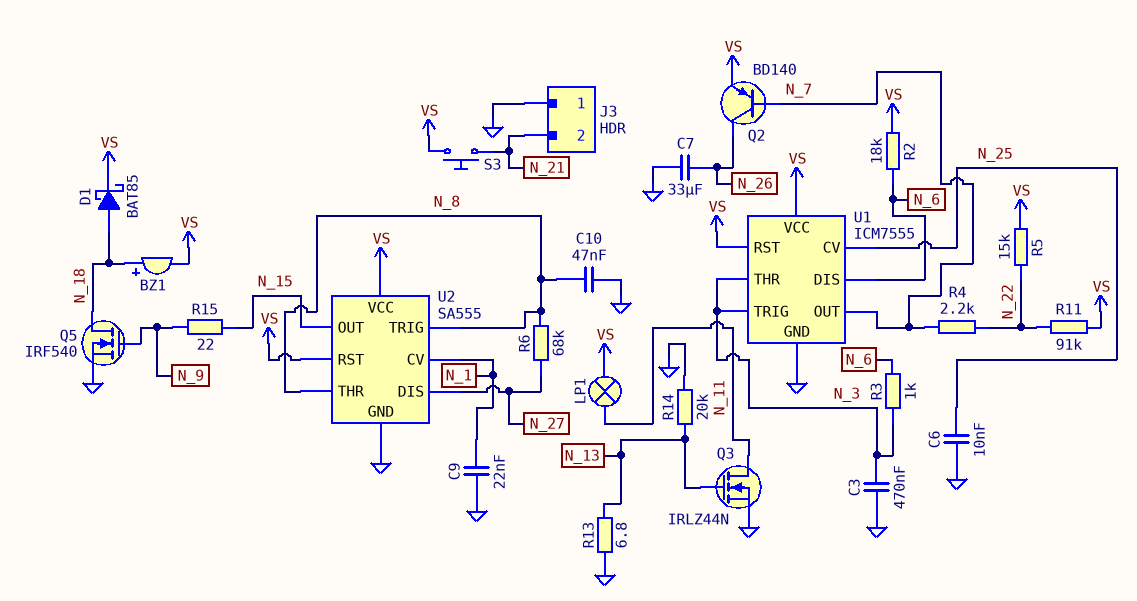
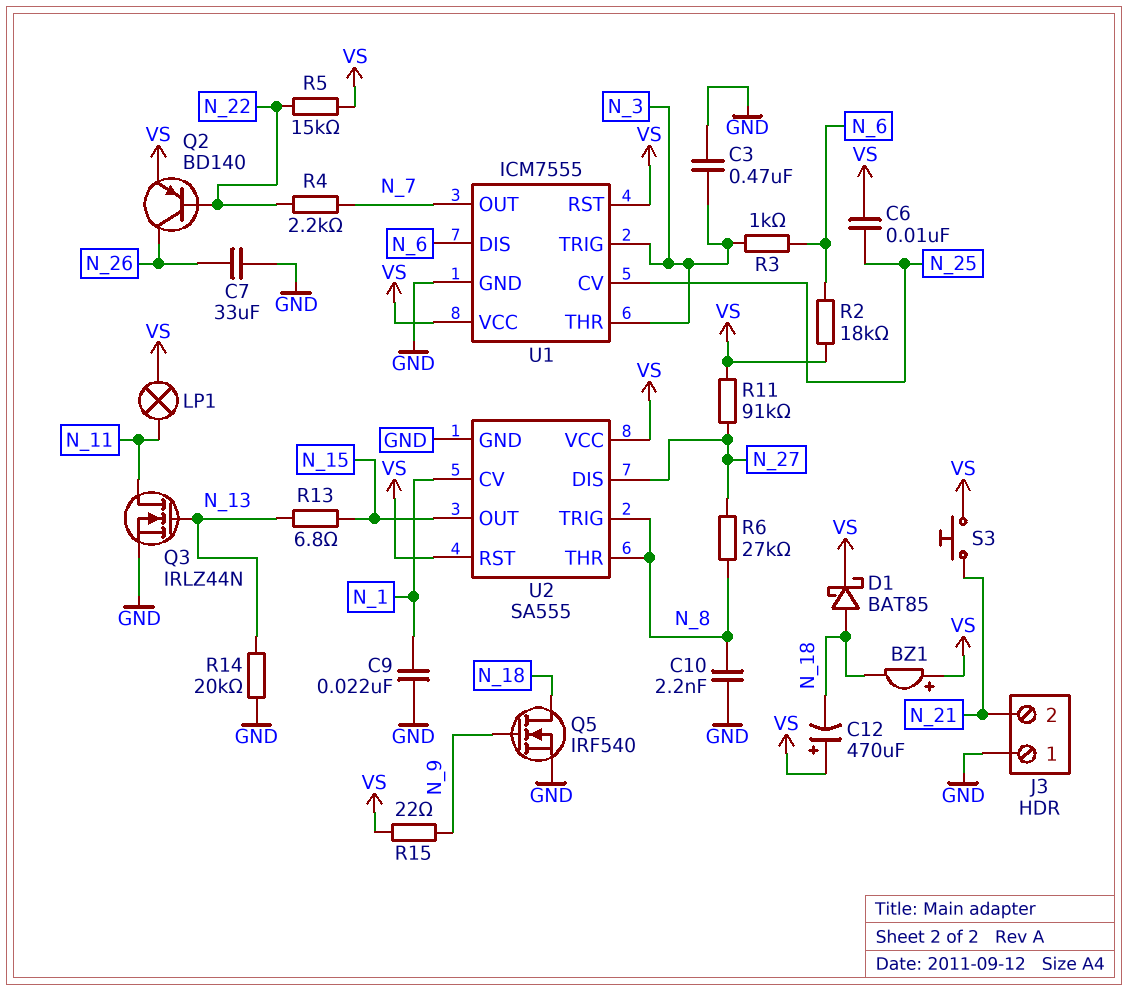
BZ1: buzzer (plus N_18, minus VS) -> buzzer (plus VS, minus N_18)
C6: 10nF (GND, N_25) -> 10nF (N_25, VS)
C10: 47nF (GND, N_8) -> 2.2nF (GND, N_8)
C12: none -> 470uF (plus VS, minus N_18)
Q2: PNP BD140 (B N_7, C N_26, E VS) -> PNP BD140 (B N_22, C N_26, E VS)
R6: 68k (N_8, N_27) -> 27k (N_8, N_27)
R11: 91k (N_22, VS) -> 91k (N_27, VS)
R13: 6.8 (GND, N_13) -> 6.8 (N_13, N_15)
R15: 22 (N_9, N_15) -> 22 (N_9, VS)

